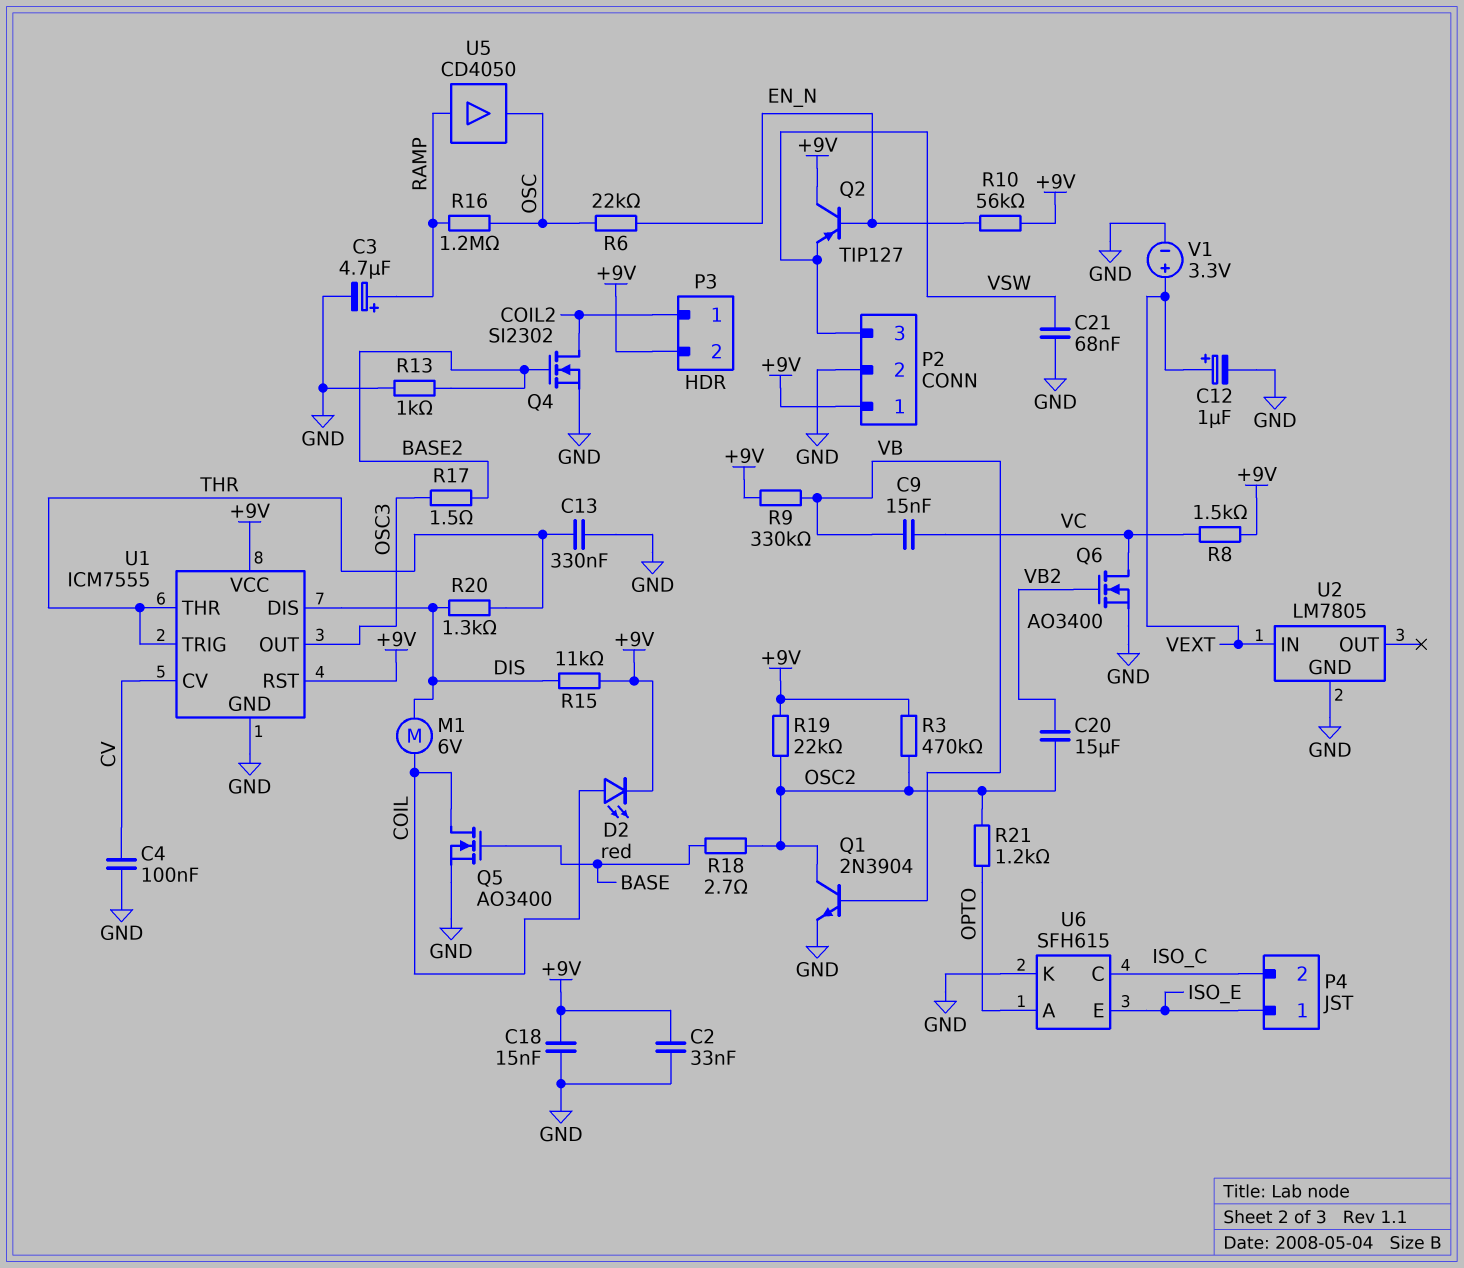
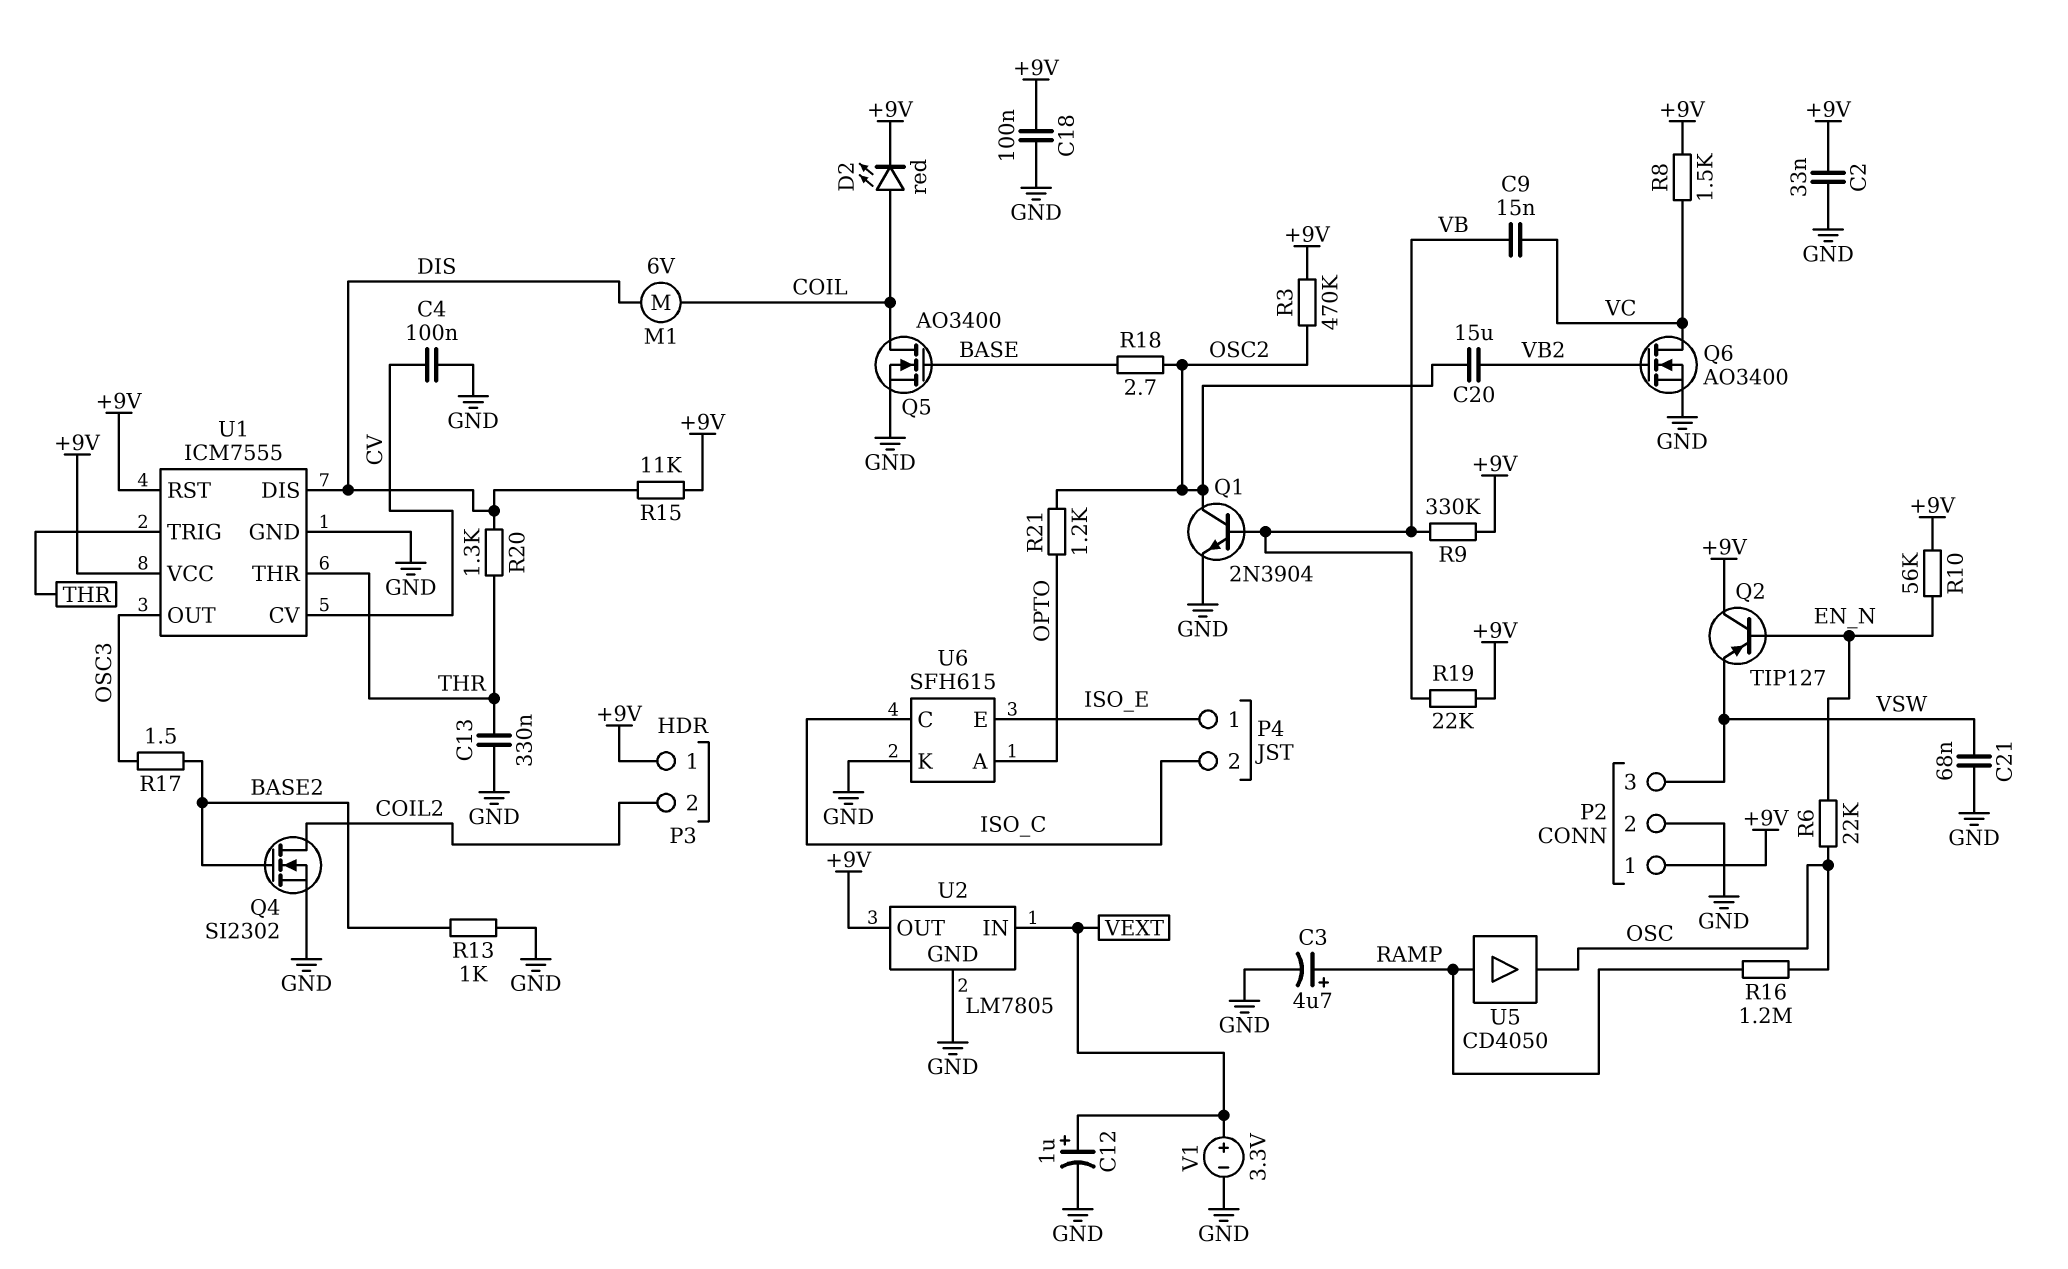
C18: 15nF (+9V, GND) -> 100nF (+9V, GND)
P3 pin 1: COIL2 -> +9V
P3 pin 2: +9V -> COIL2
R19: 22k (+9V, OSC2) -> 22k (+9V, VB)
U2 pin OUT: none -> +9V

